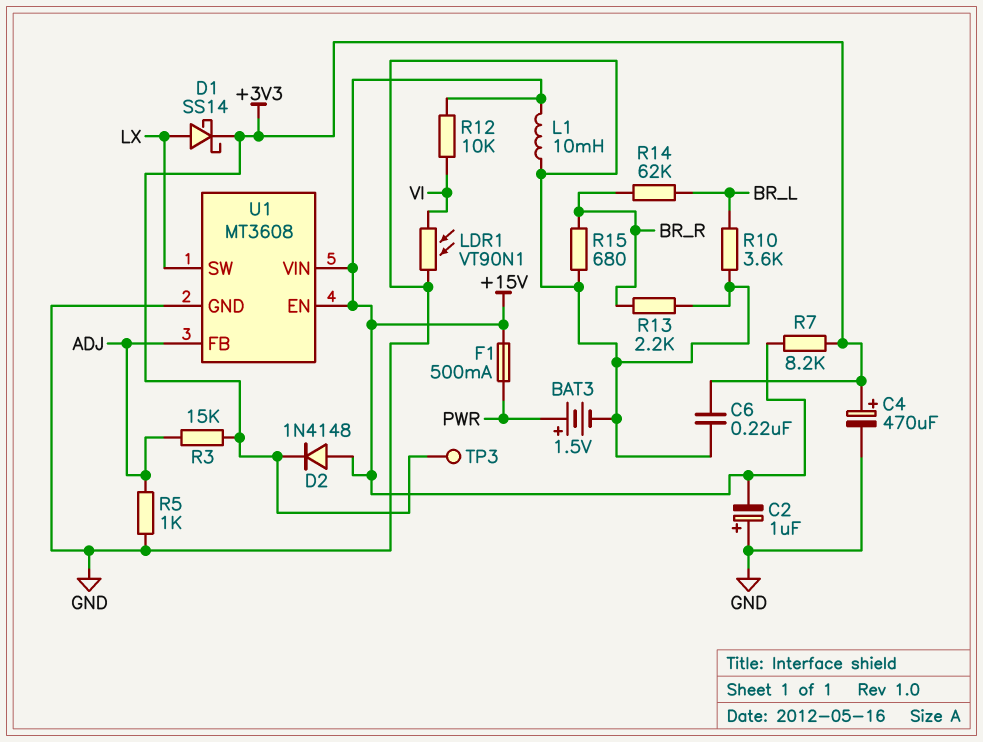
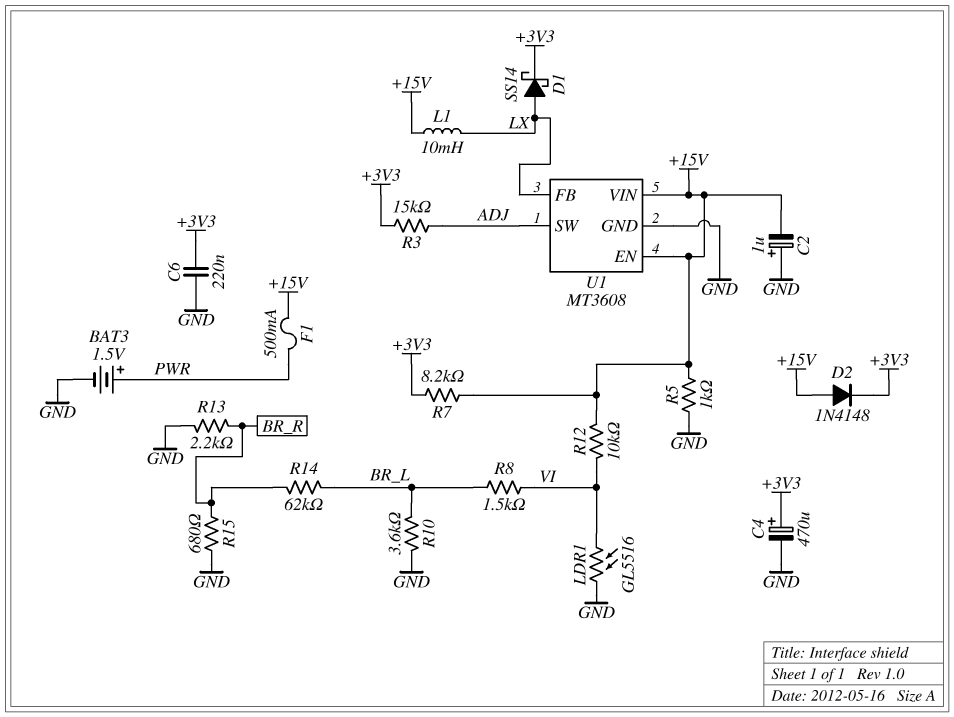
L1: 10mH (+15V, GND) -> 10mH (+15V, LX)
LDR1: VT90N1 (GND, VI) -> GL5516 (GND, VI)
R5: 1k (ADJ, GND) -> 1k (+15V, GND)
R8: none -> 1.5k (BR_L, VI)
TP3: test point (+3V3) -> none
U1 pin FB: ADJ -> LX
U1 pin SW: LX -> ADJ

